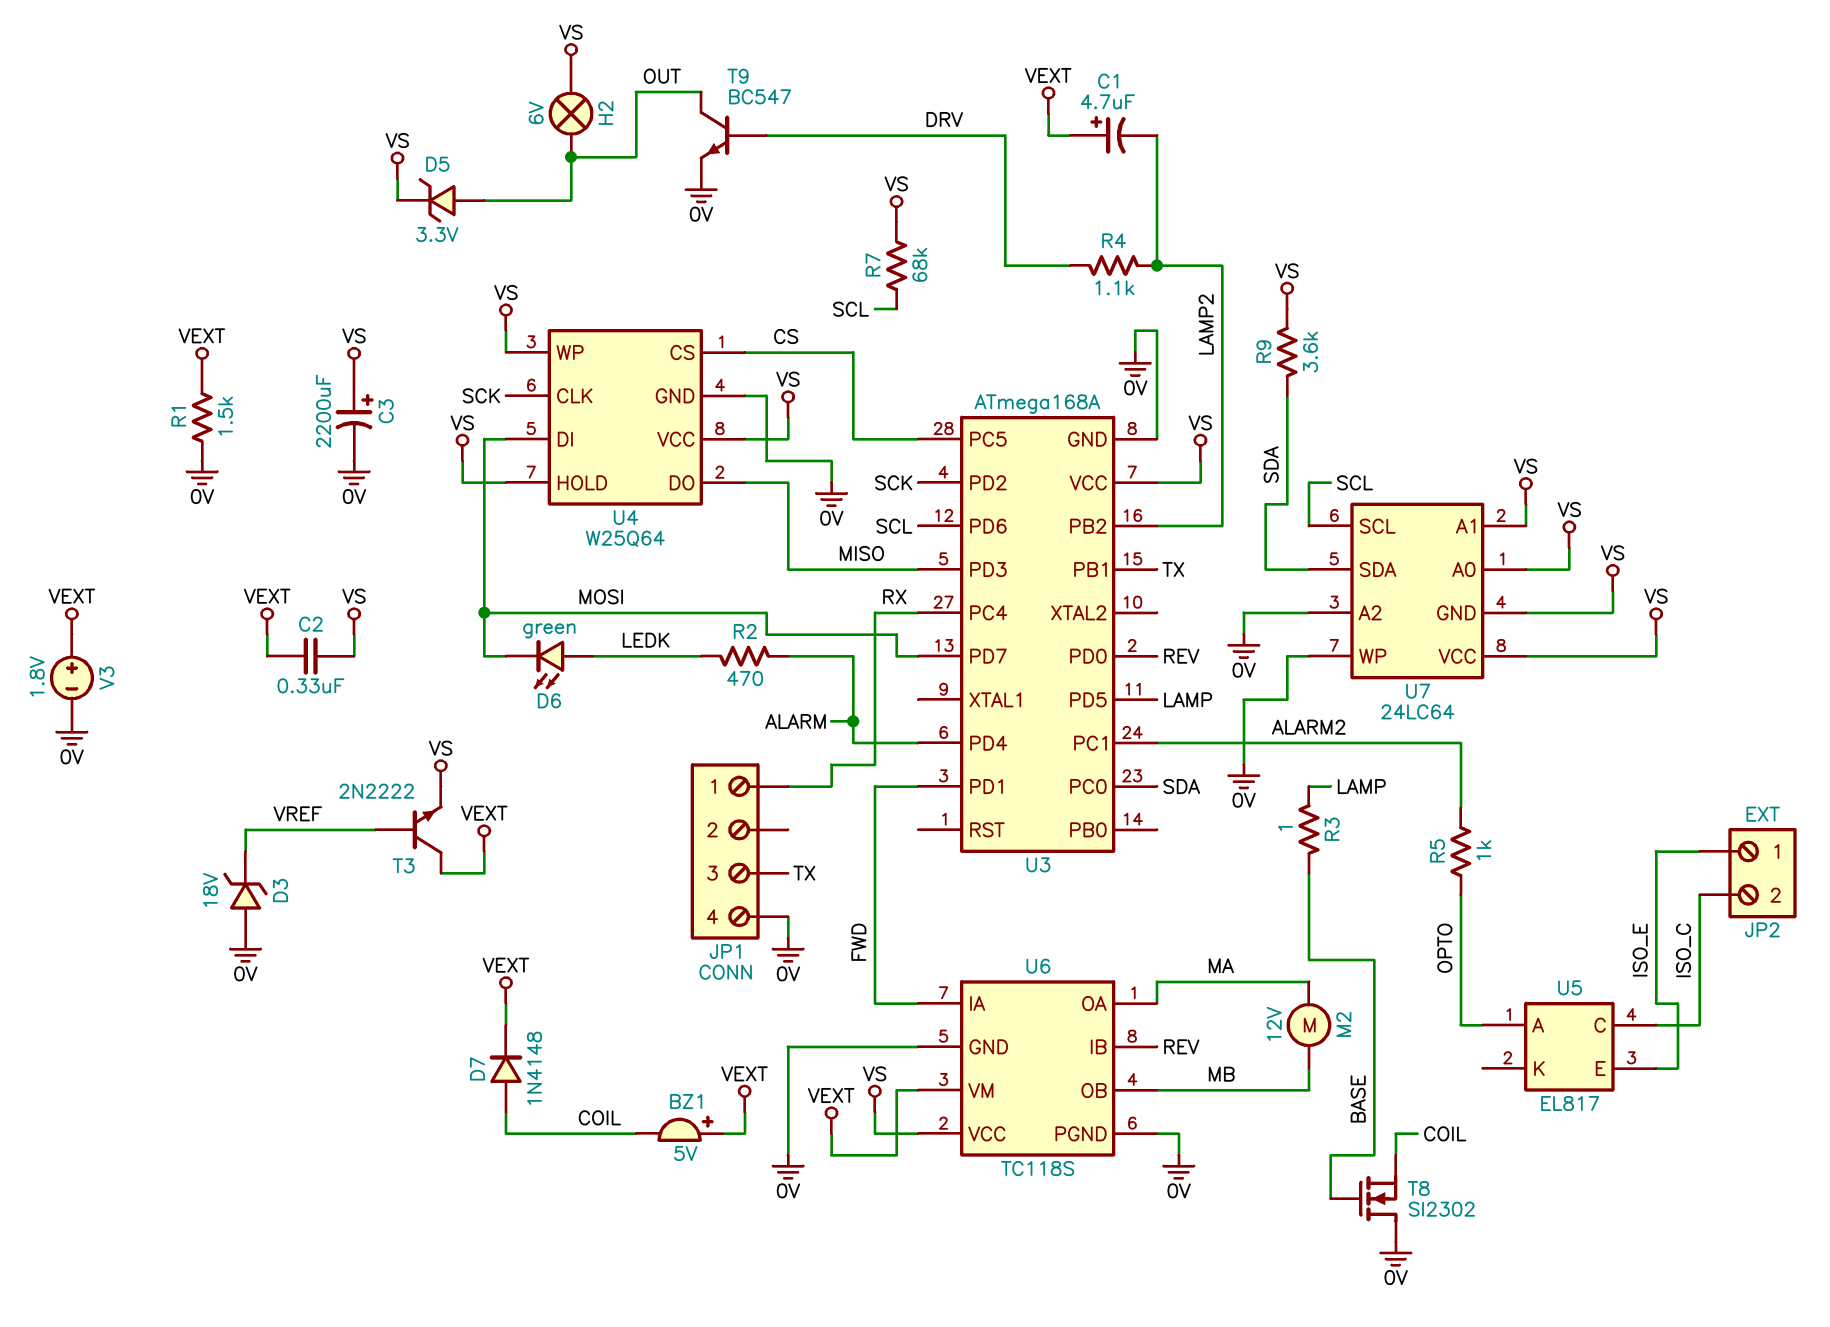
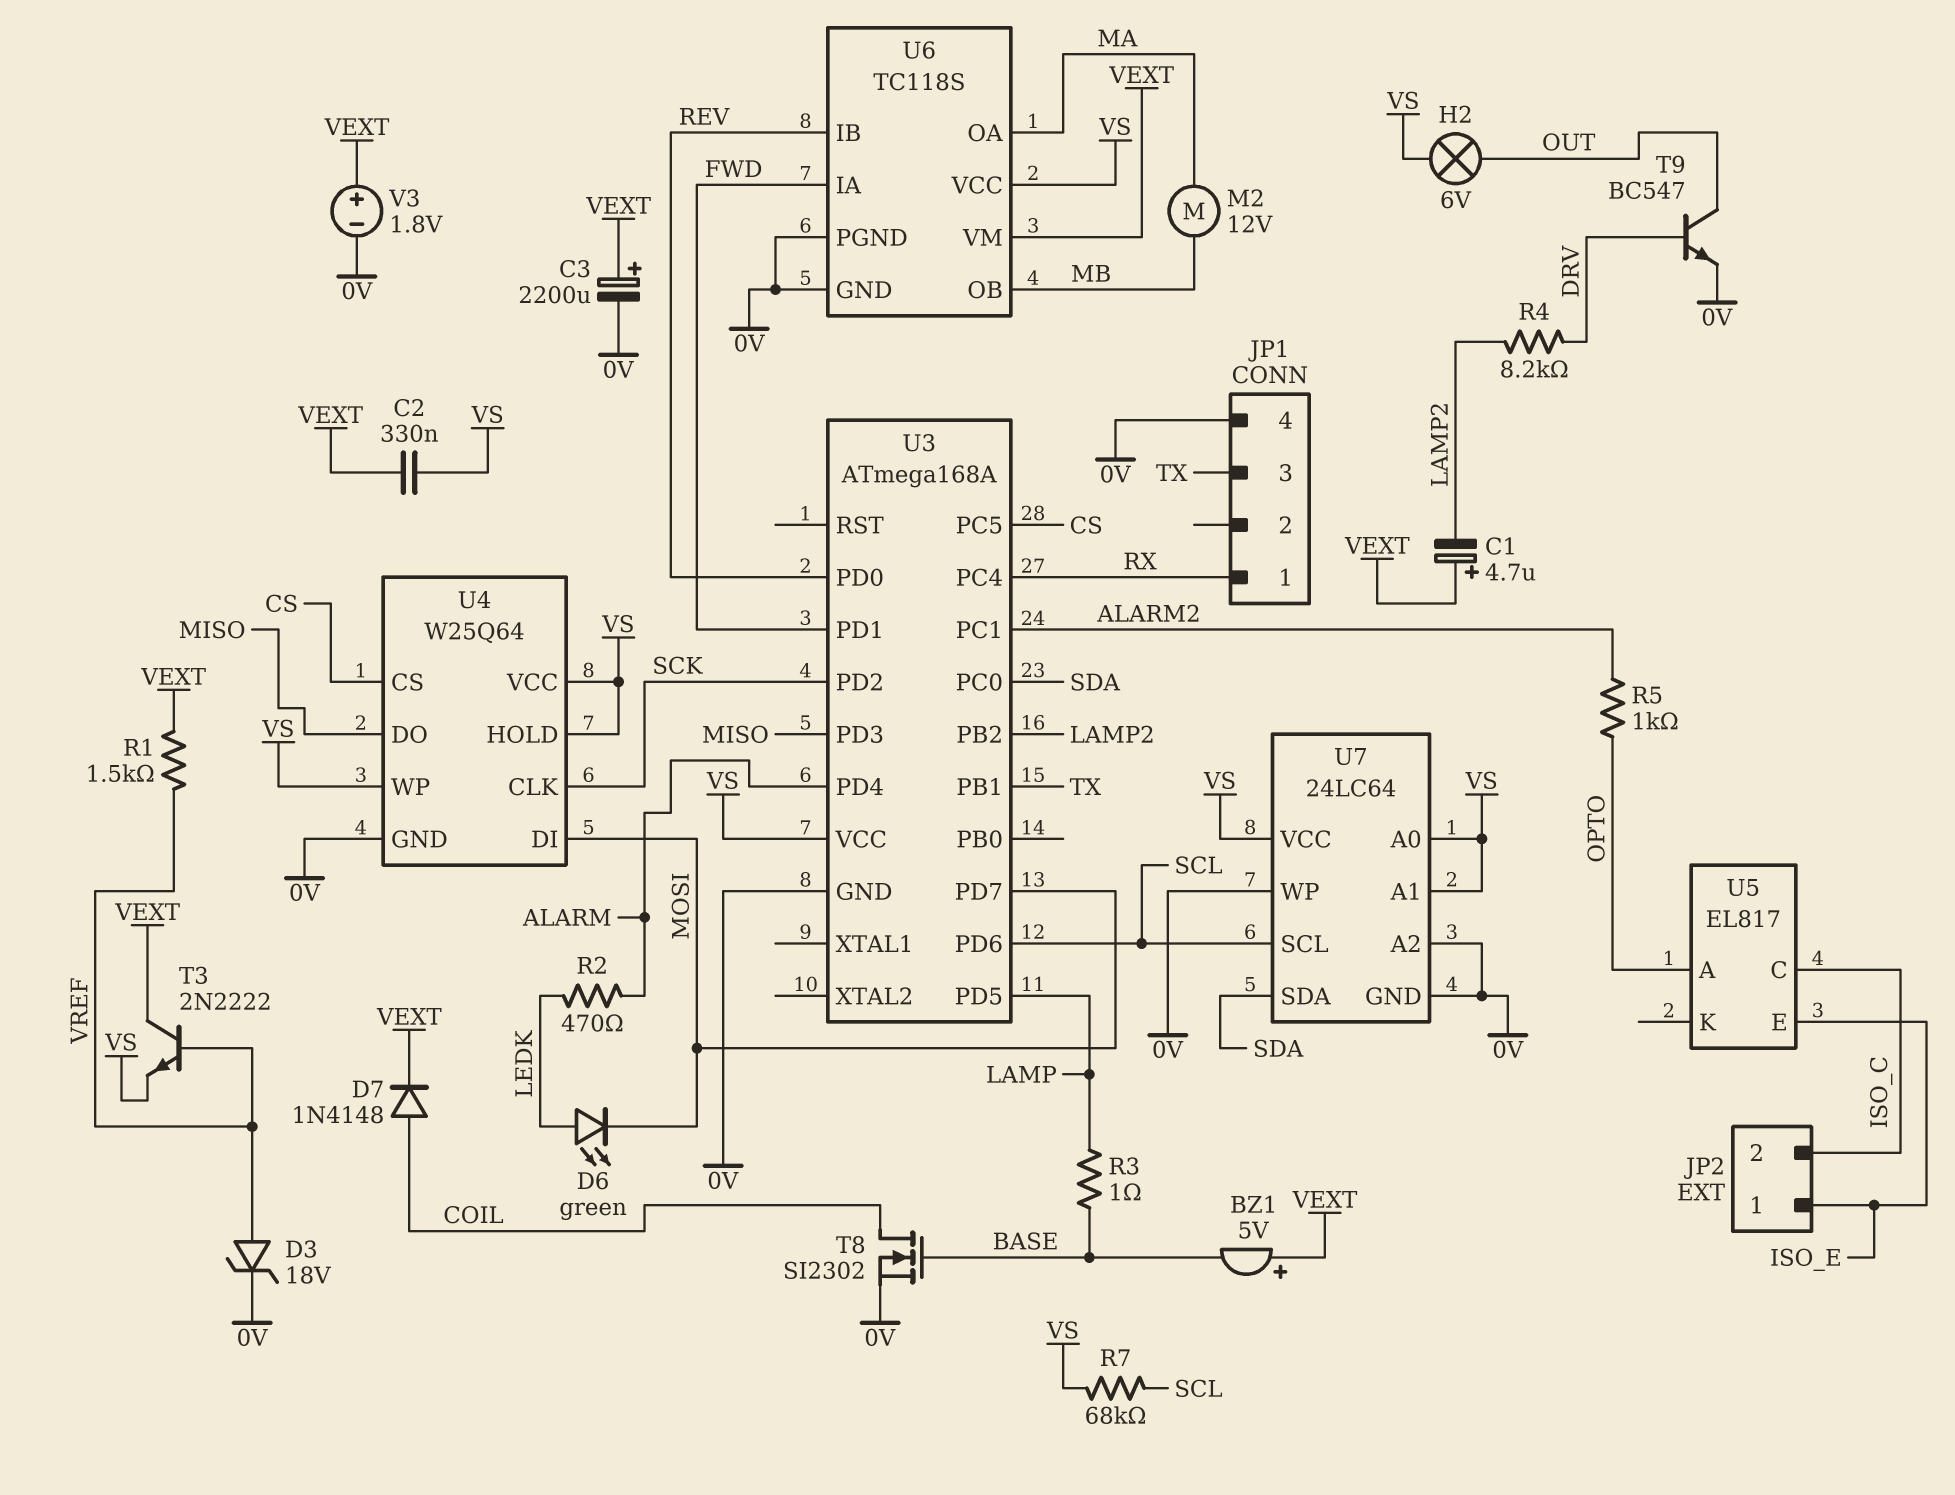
BZ1: buzzer 5V (plus VEXT, minus COIL) -> buzzer 5V (plus VEXT, minus BASE)
C3: 2200uF (plus VS, minus 0V) -> 2200uF (plus VEXT, minus 0V)
D3: zener 18V (A 0V, K VREF) -> zener 18V (A VREF, K 0V)
D5: zener 3.3V (A OUT, K VS) -> none
R1: 1.5k (0V, VEXT) -> 1.5k (VEXT, VREF)
R4: 1.1k (DRV, LAMP2) -> 8.2k (DRV, LAMP2)
R9: 3.6k (SDA, VS) -> none
T8: NMOS SI2302 (G BASE, D 0V, S COIL) -> NMOS SI2302 (G BASE, D COIL, S 0V)
U7 pin GND: VS -> 0V

